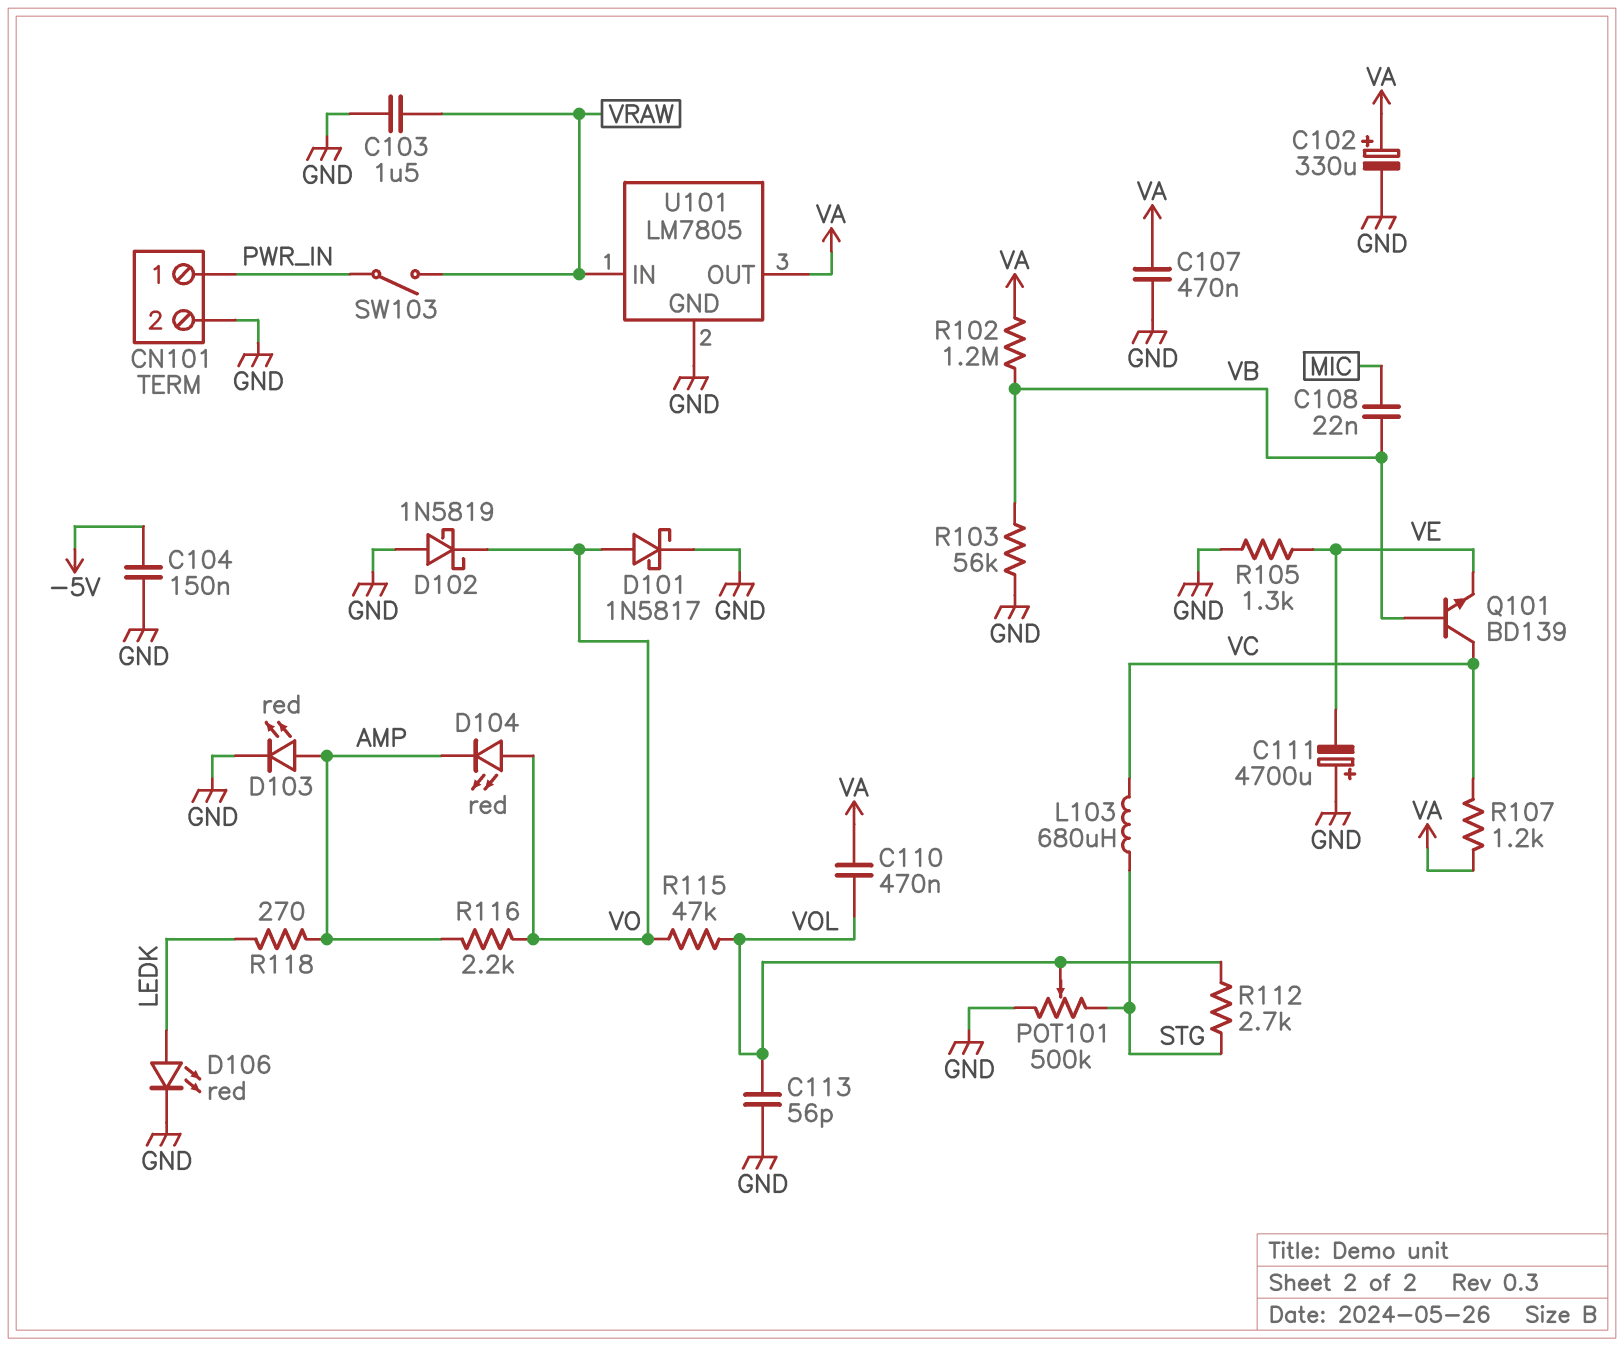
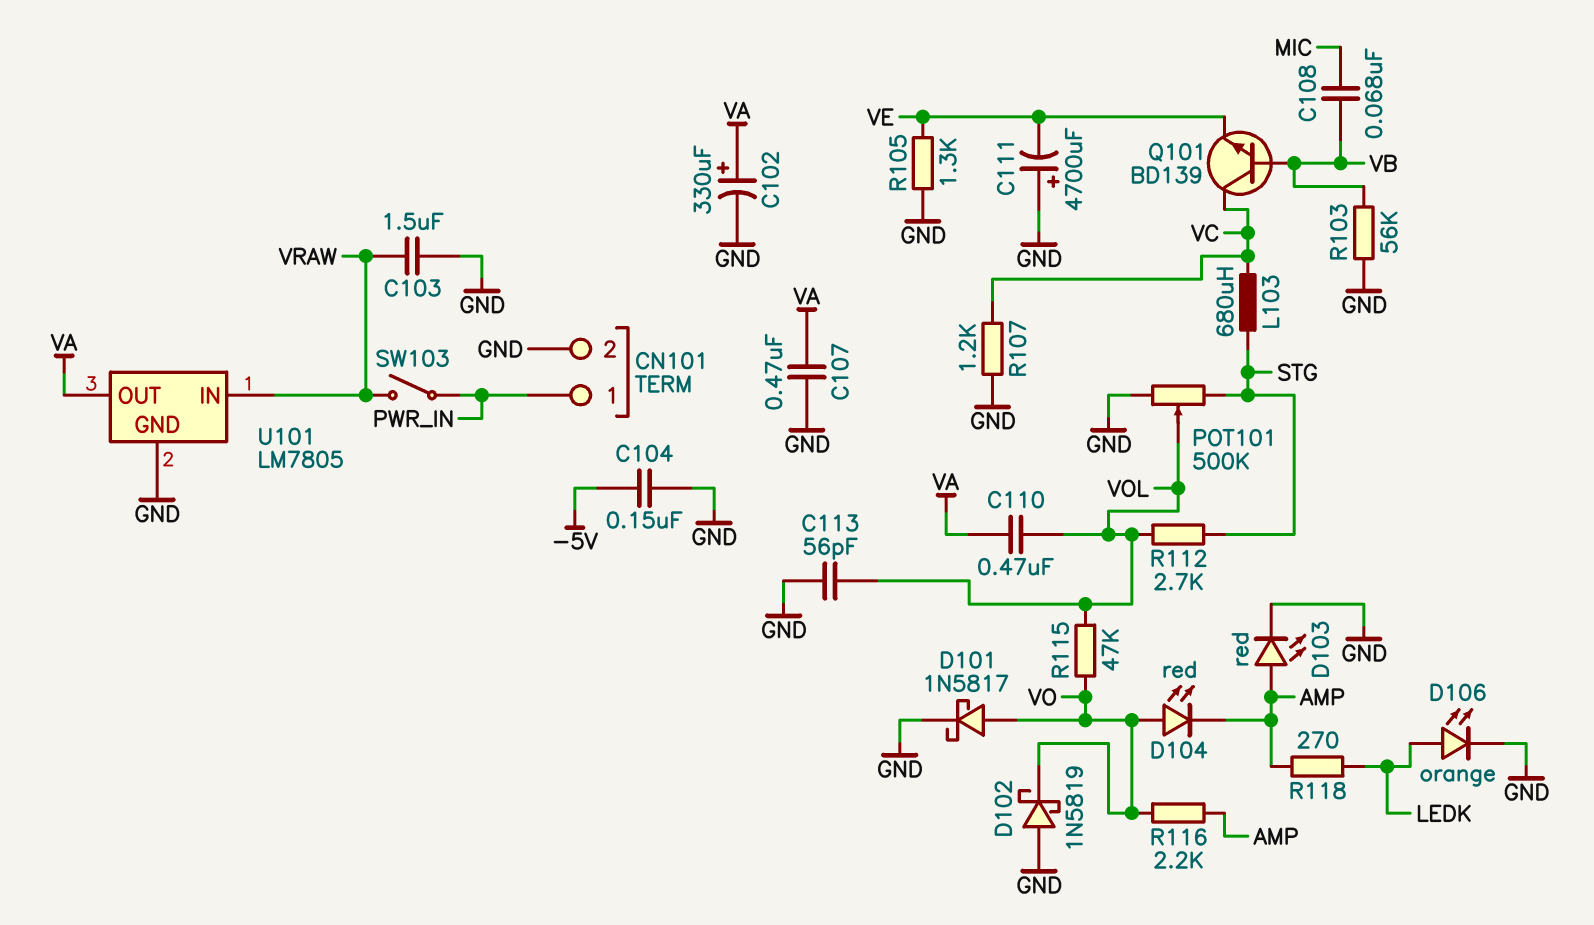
C108: 22nF (MIC, VB) -> 68nF (MIC, VB)
D106: LED red (A LEDK, K GND) -> LED orange (A LEDK, K GND)
R102: 1.2M (VA, VB) -> none
R107: 1.2k (VA, VC) -> 1.2k (GND, VC)

